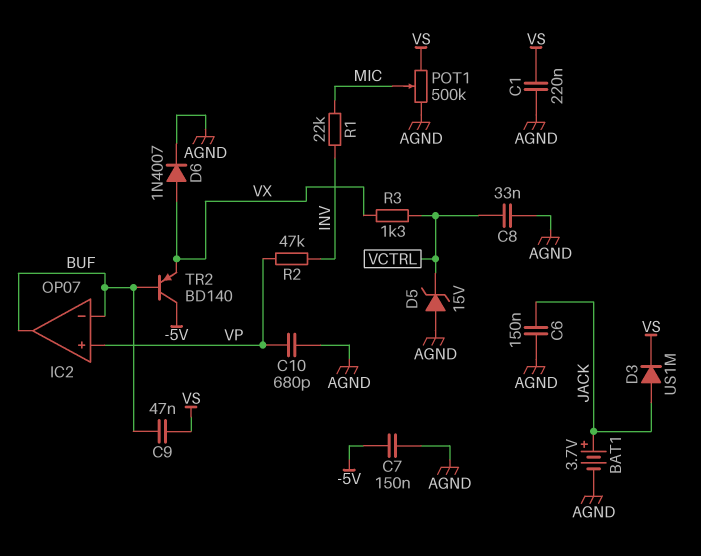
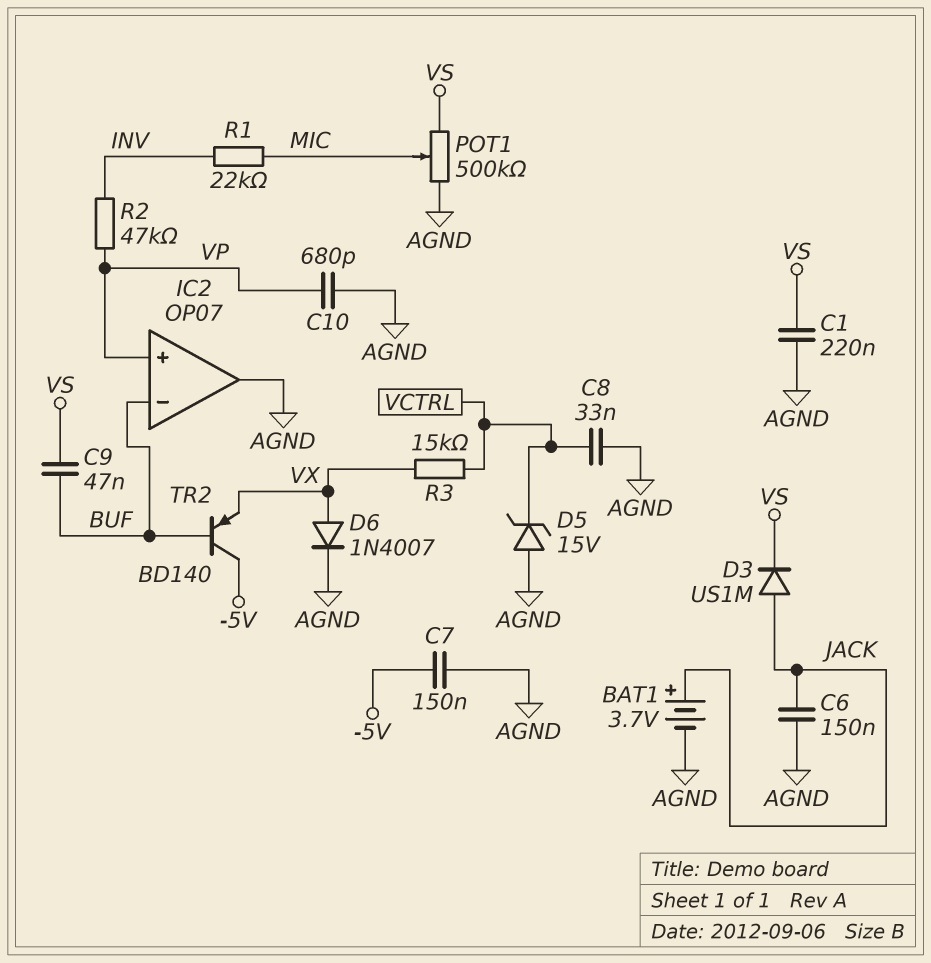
IC2 pin out: BUF -> AGND
R3: 1.3k (VCTRL, VX) -> 15k (VCTRL, VX)

